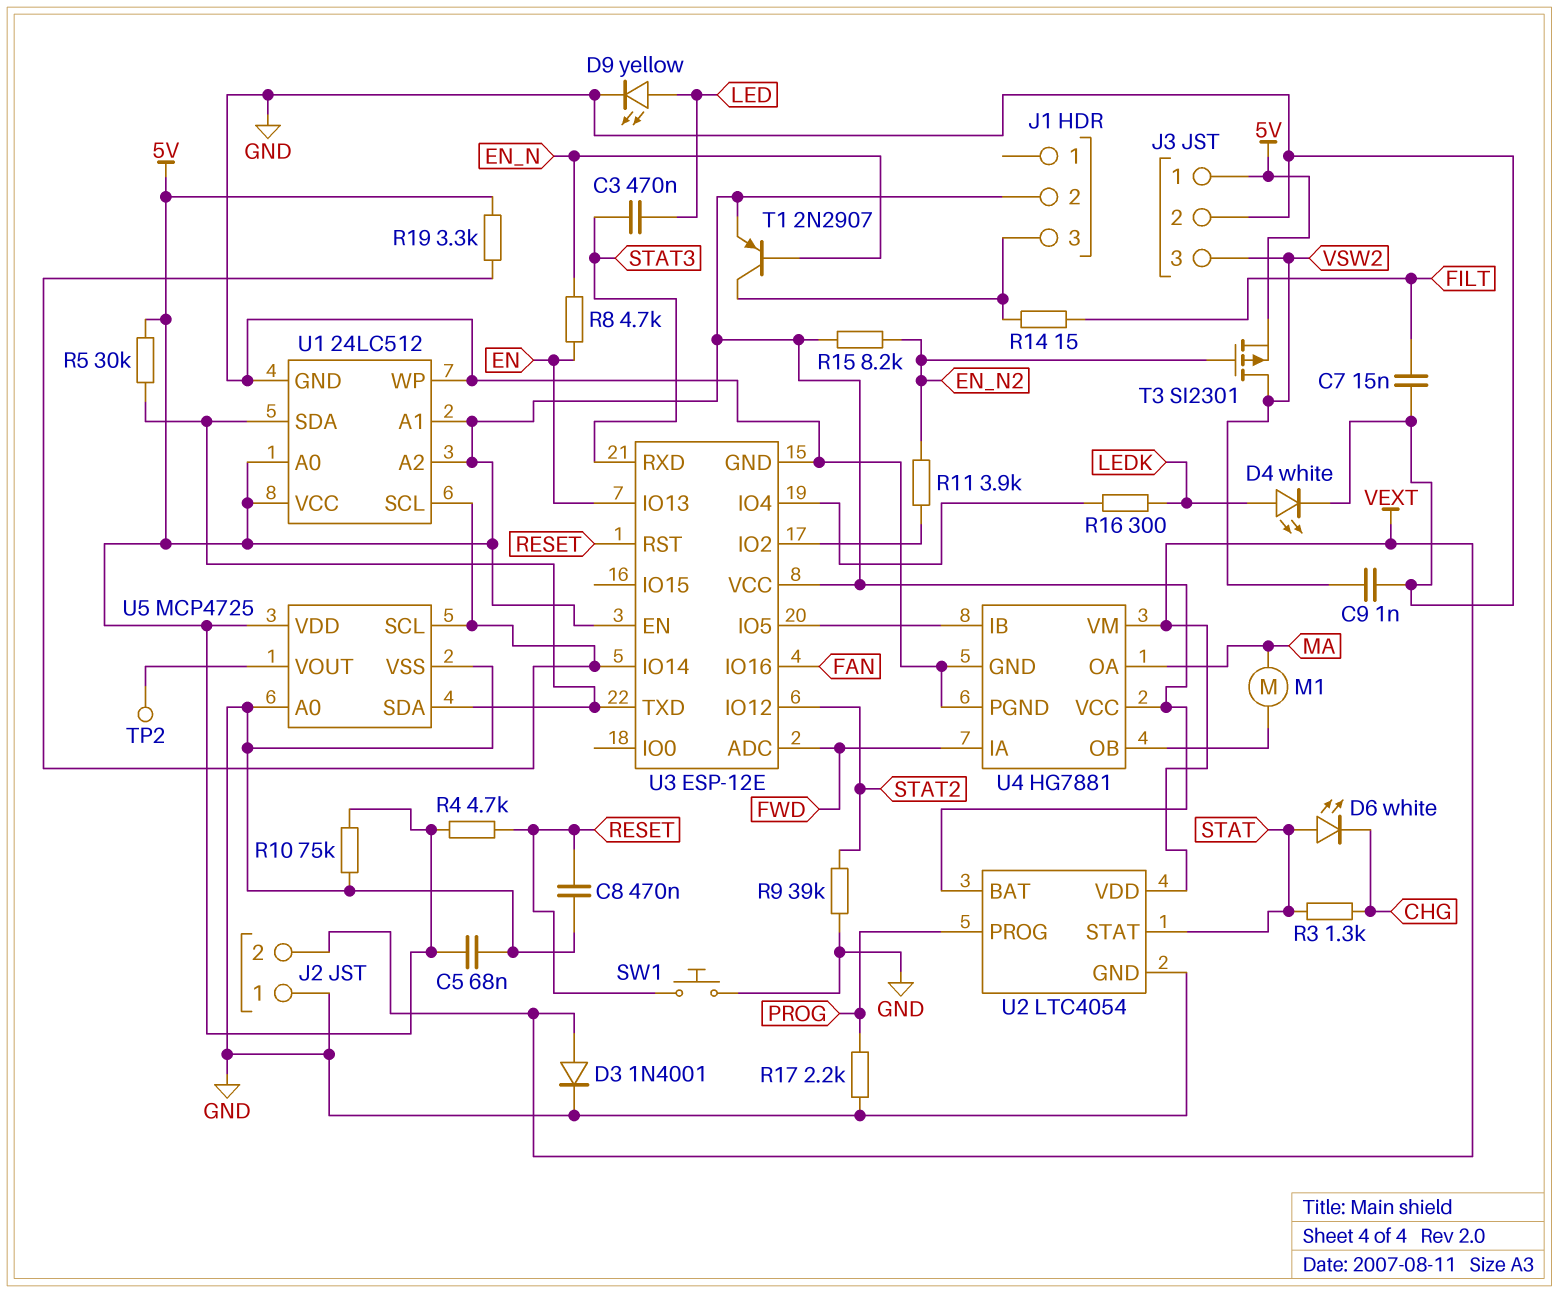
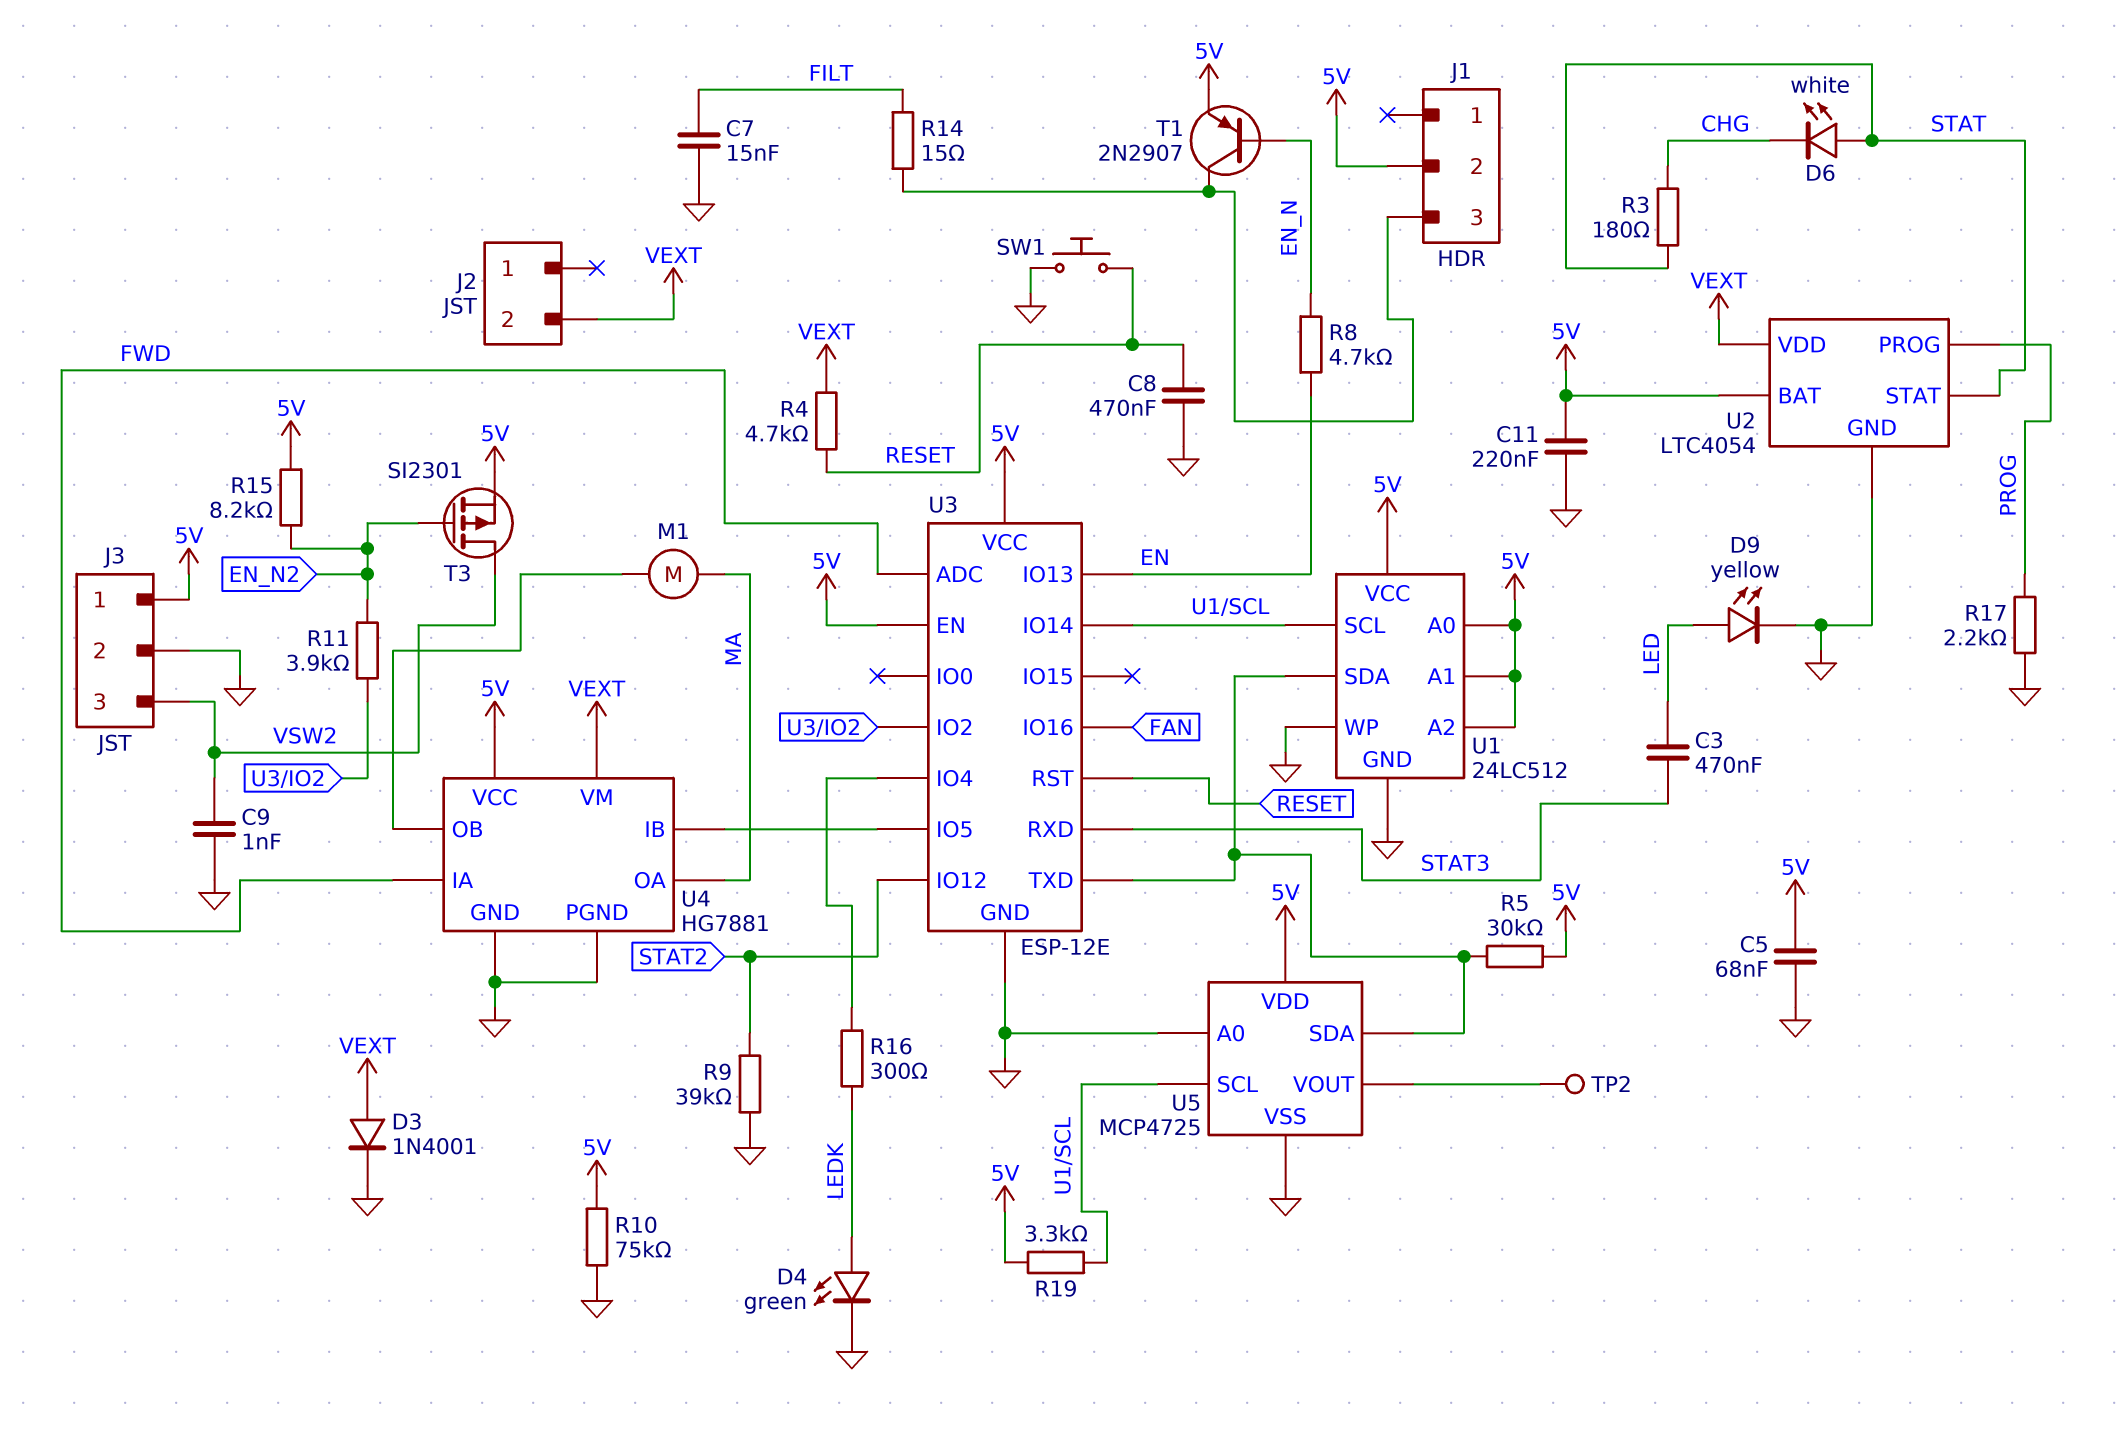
C11: none -> 220nF (5V, GND)
D4: LED white (A LEDK, K GND) -> LED green (A LEDK, K GND)
J2 pin 1: GND -> none
R3: 1.3k (CHG, STAT) -> 180 (CHG, STAT)
R4: 4.7k (5V, RESET) -> 4.7k (RESET, VEXT)

